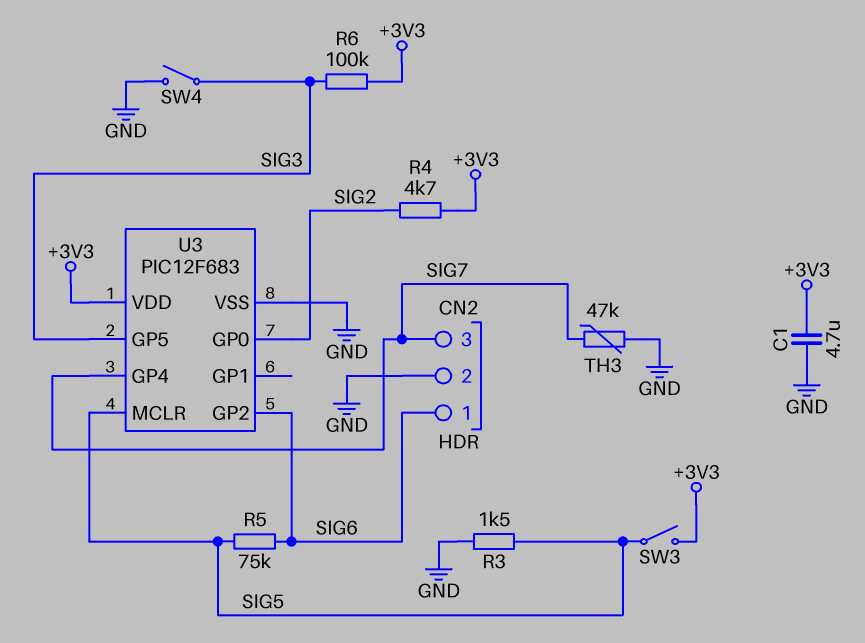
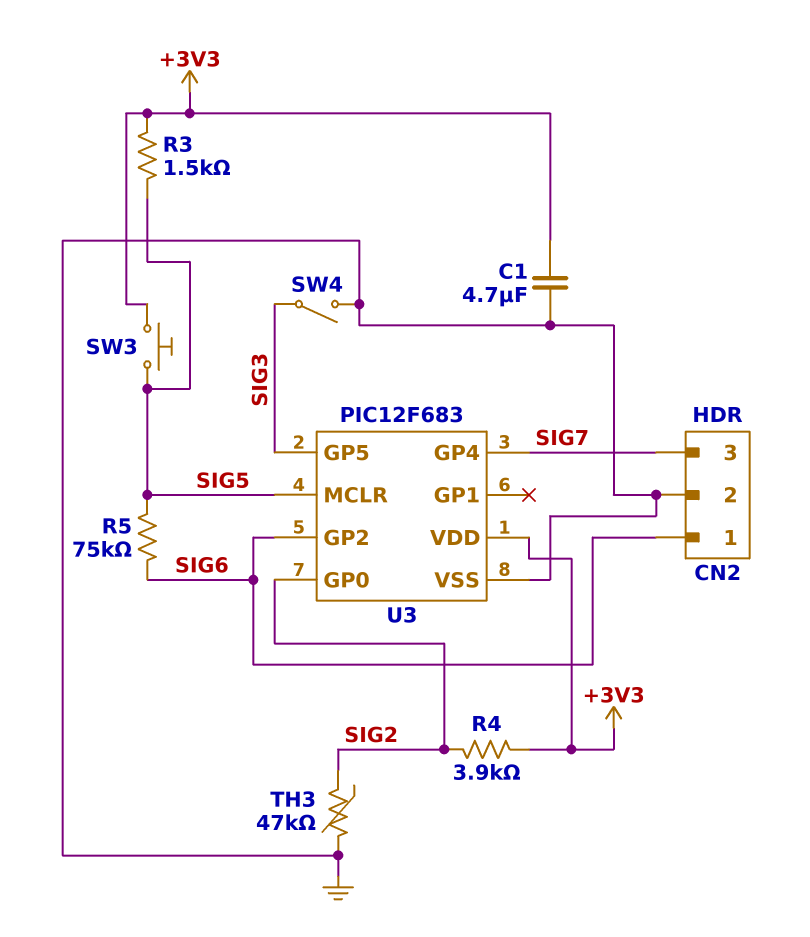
R3: 1.5k (GND, SIG5) -> 1.5k (+3V3, SIG5)
R4: 4.7k (+3V3, SIG2) -> 3.9k (+3V3, SIG2)
R6: 100k (+3V3, SIG3) -> none
SW3: switch (+3V3, SIG5) -> button (+3V3, SIG5)
TH3: 47k (GND, SIG7) -> 47k (GND, SIG2)

